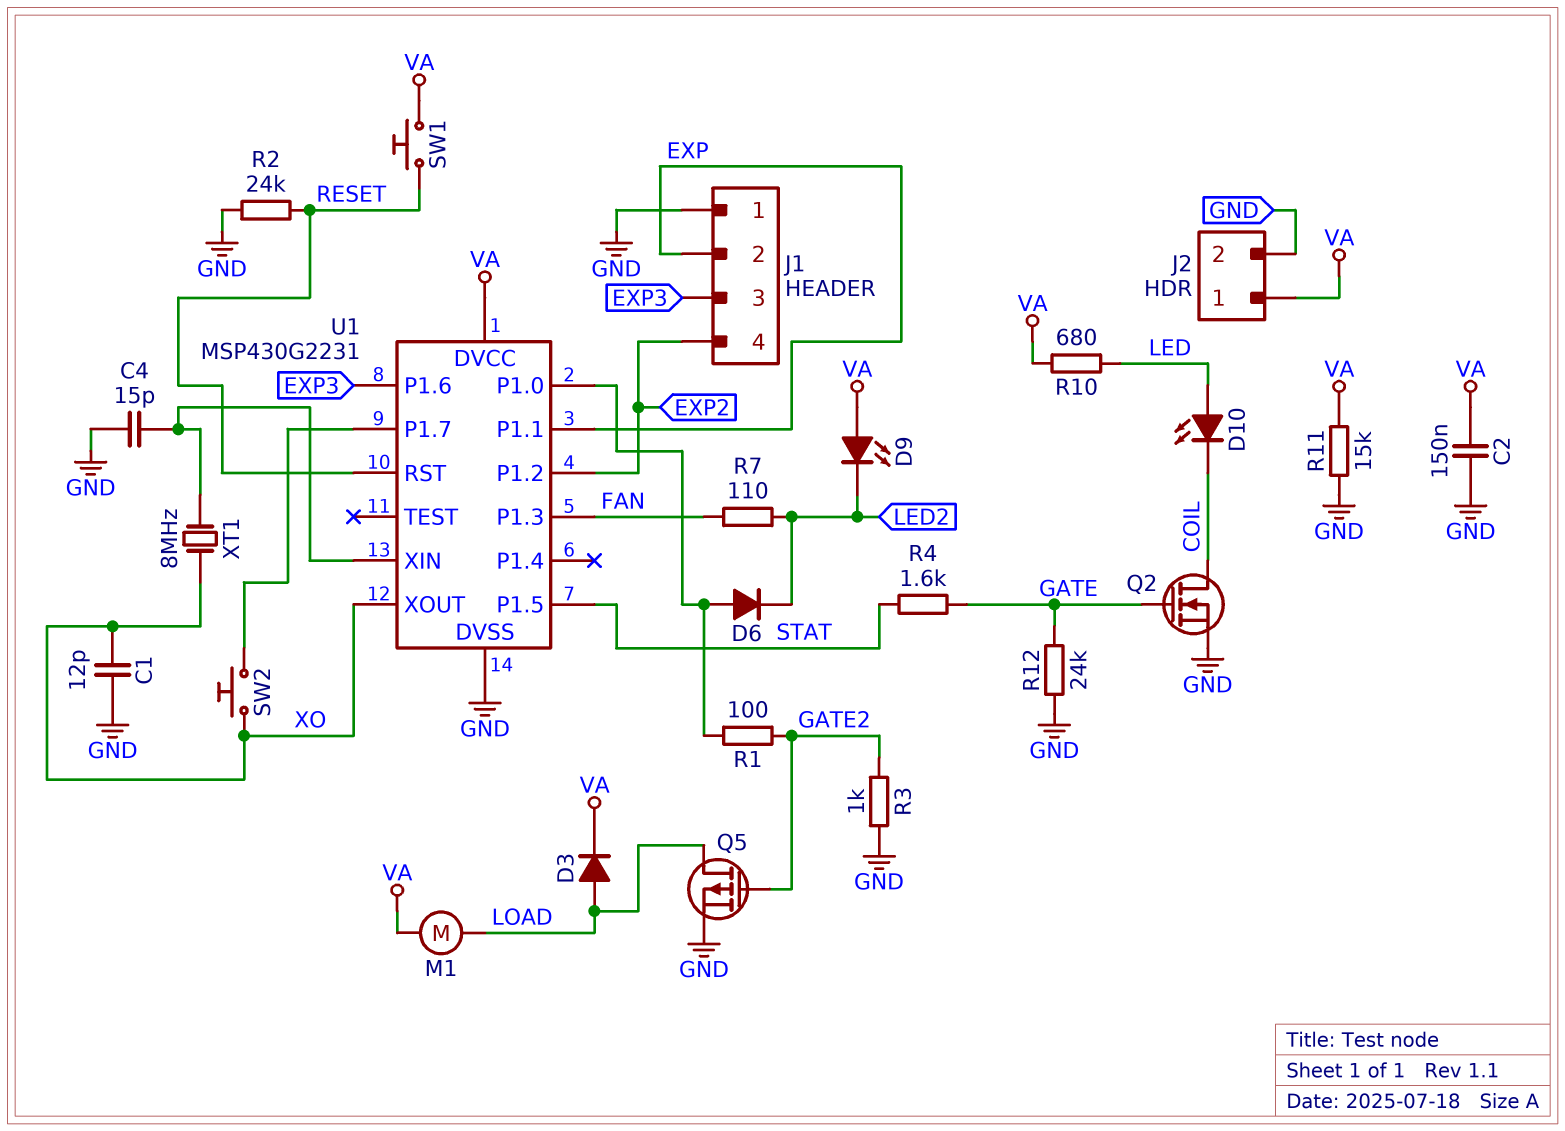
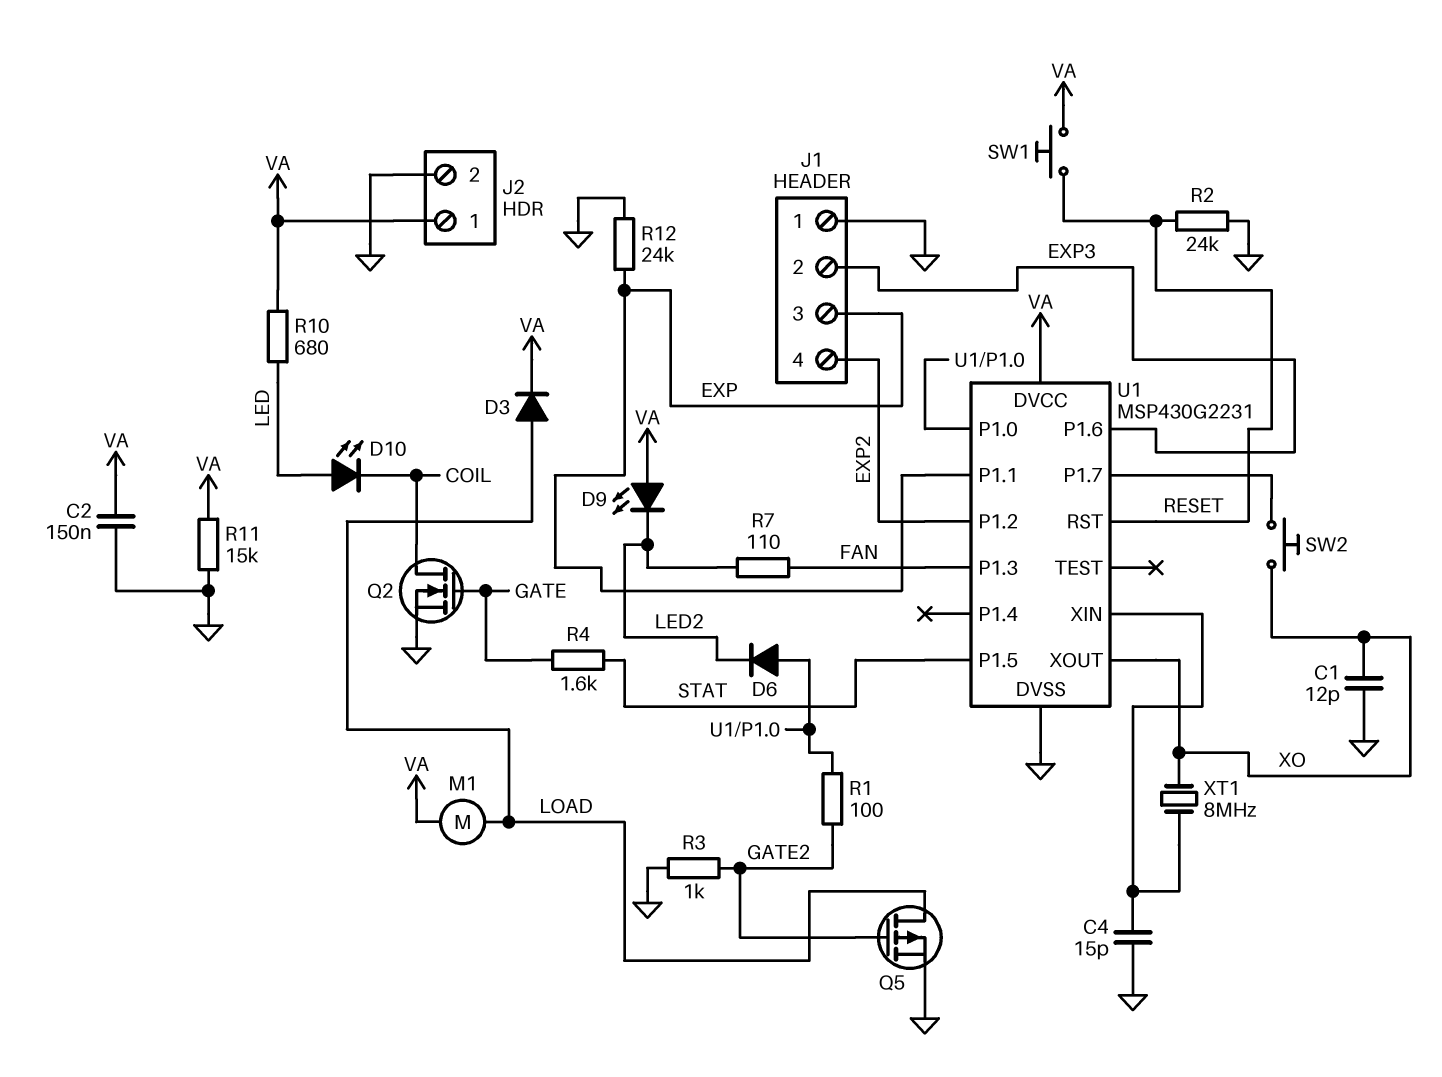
J1 pin 2: EXP -> EXP3
J1 pin 3: EXP3 -> EXP
R12: 24k (GATE, GND) -> 24k (EXP, GND)

